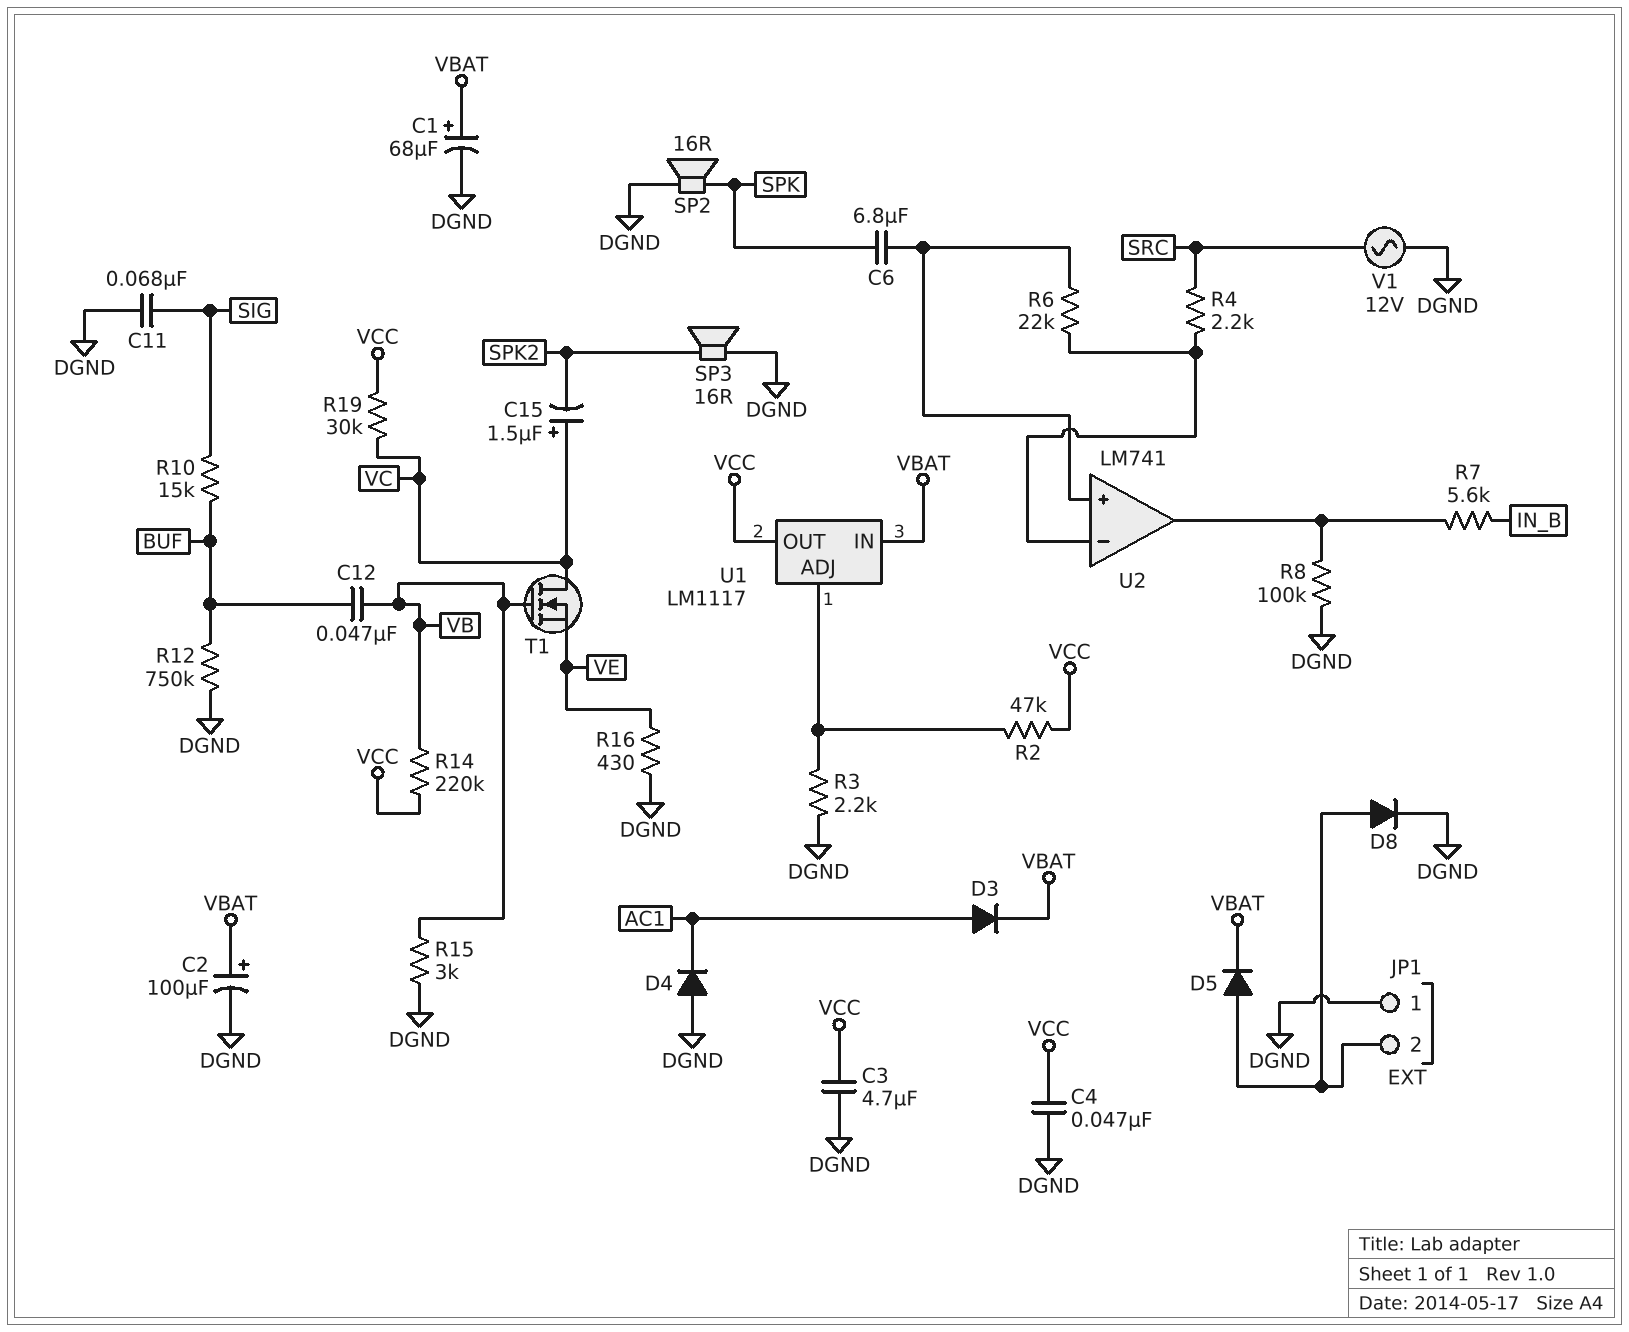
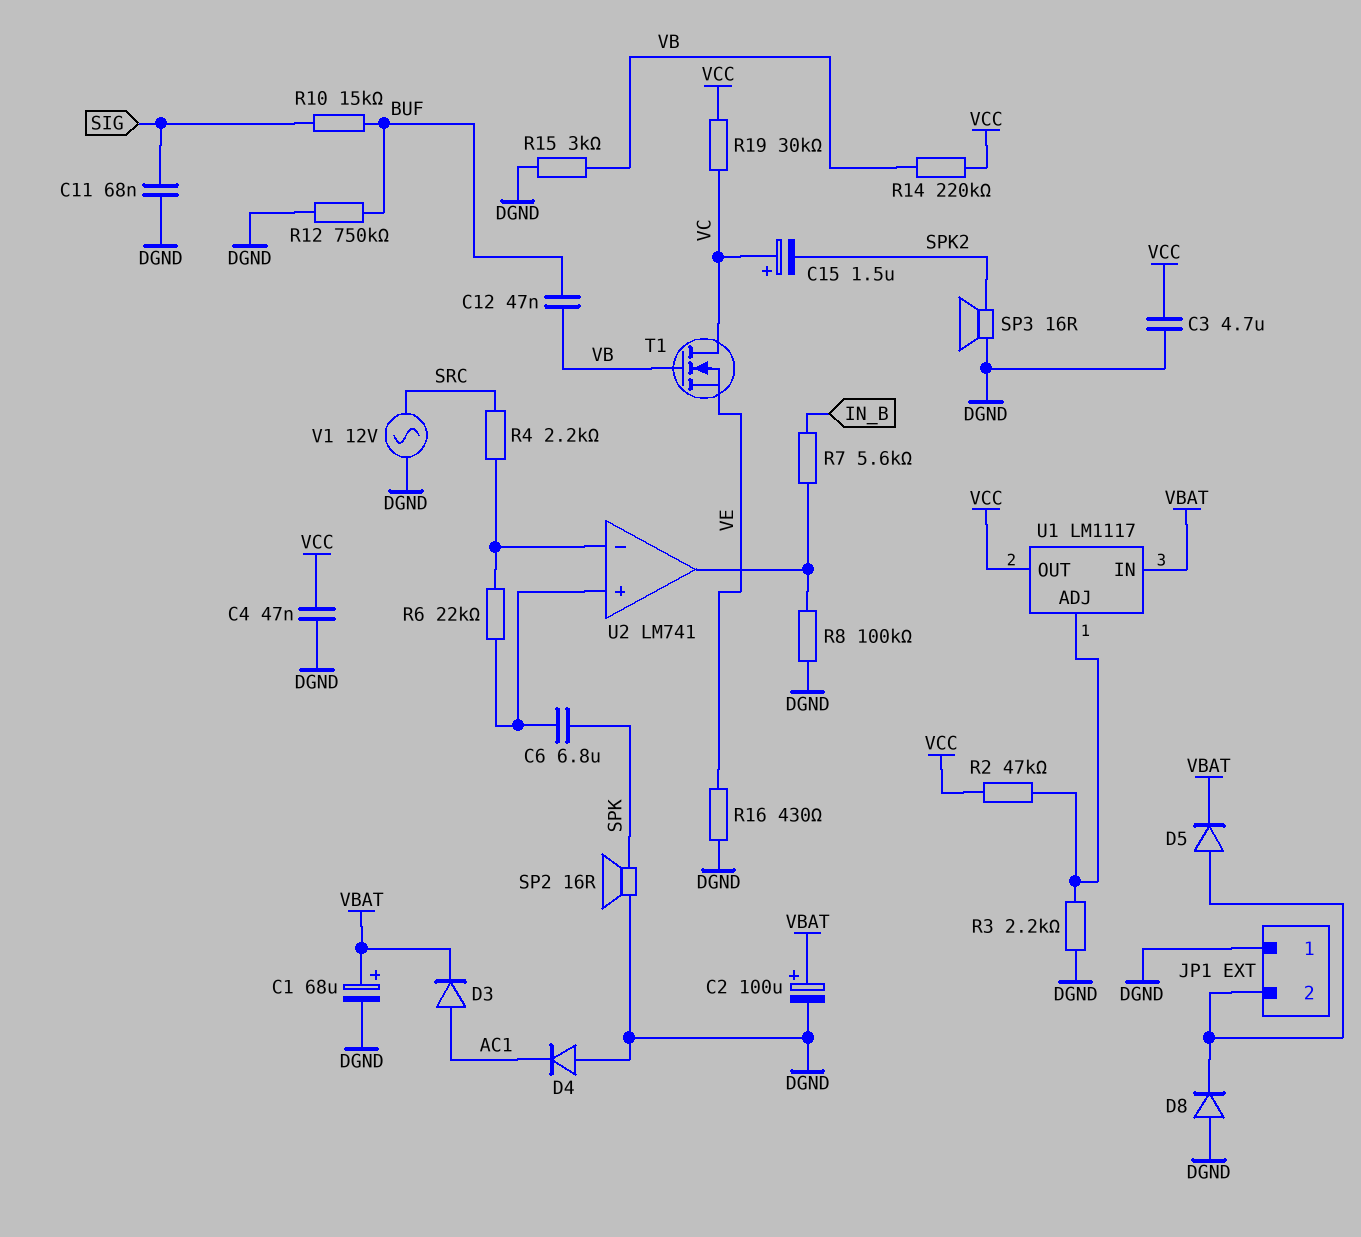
D8: diode (A JP1/2, K DGND) -> diode (A DGND, K JP1/2)

